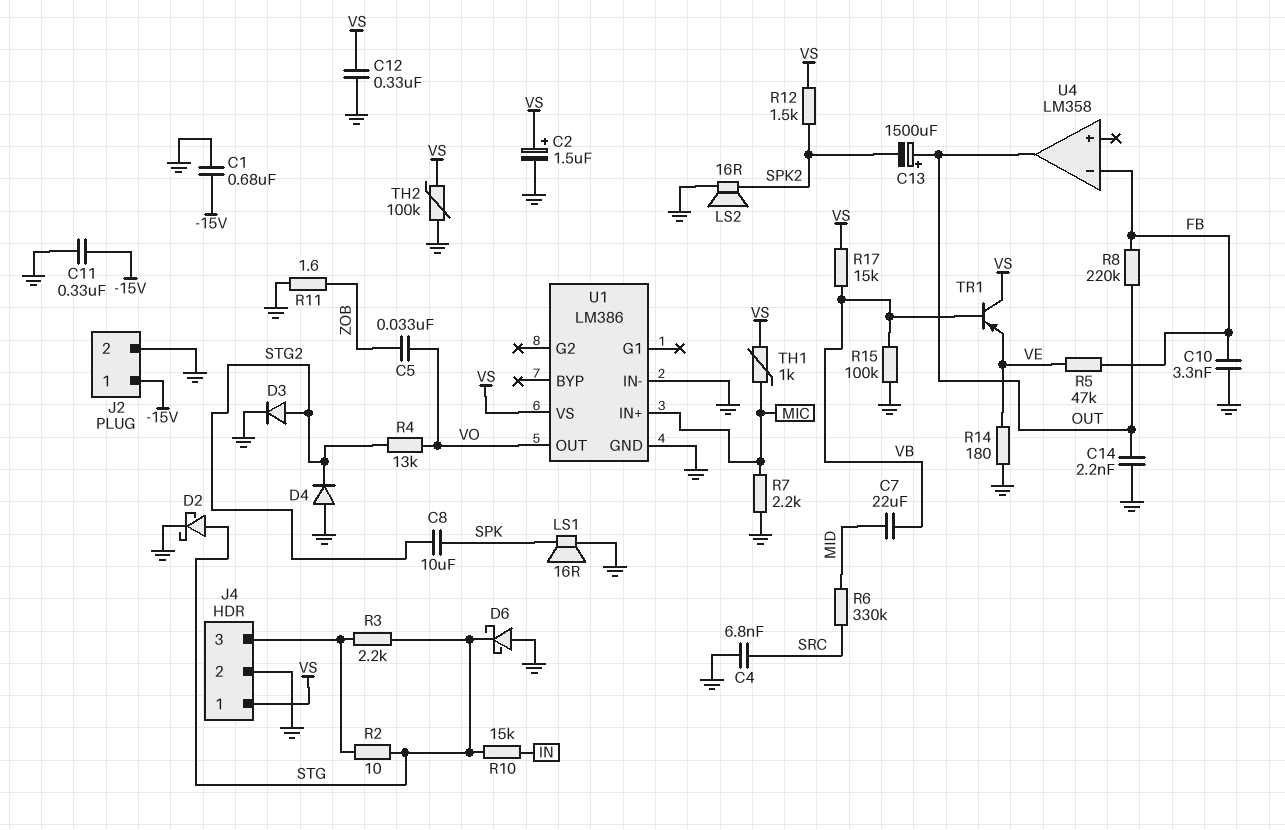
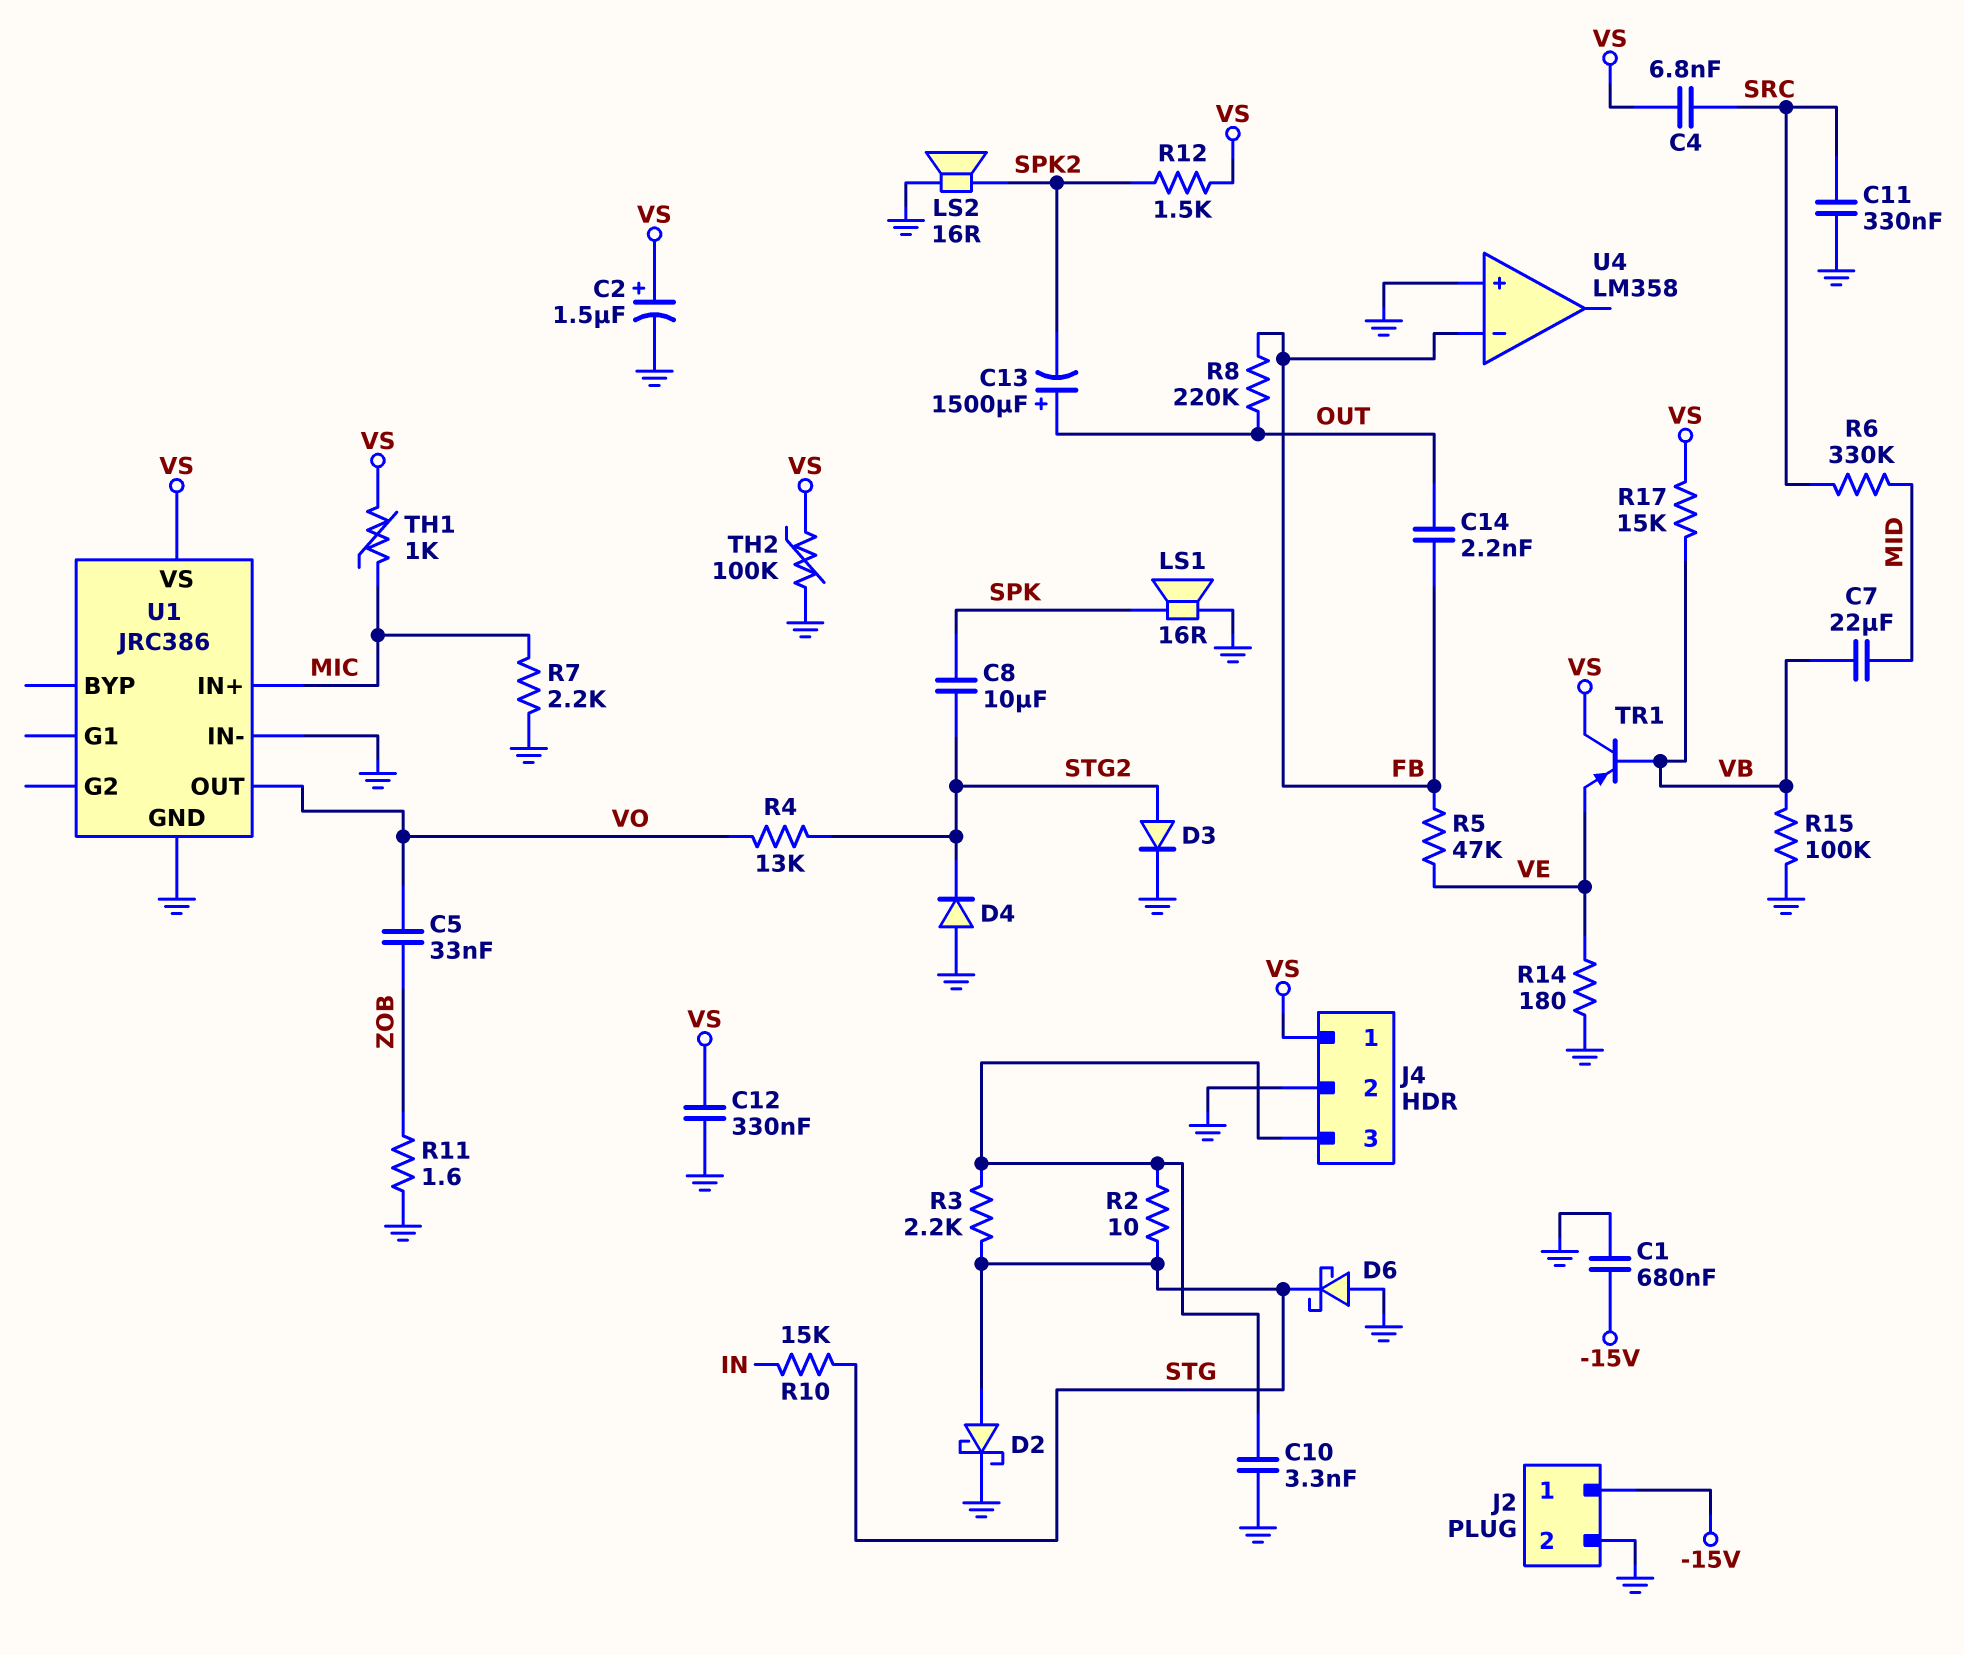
C4: 6.8nF (GND, SRC) -> 6.8nF (SRC, VS)
C10: 3.3nF (FB, GND) -> 3.3nF (GND, J4/3)
C11: 330nF (-15V, GND) -> 330nF (GND, SRC)
C14: 2.2nF (GND, OUT) -> 2.2nF (FB, OUT)
U1: LM386 -> JRC386
U4 pin in+: none -> GND
U4 pin out: OUT -> none

